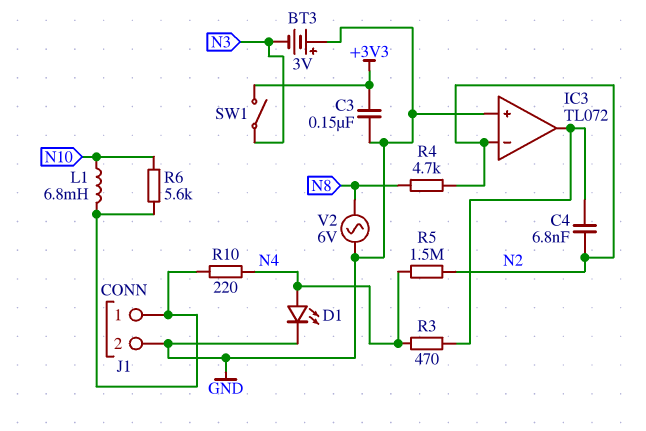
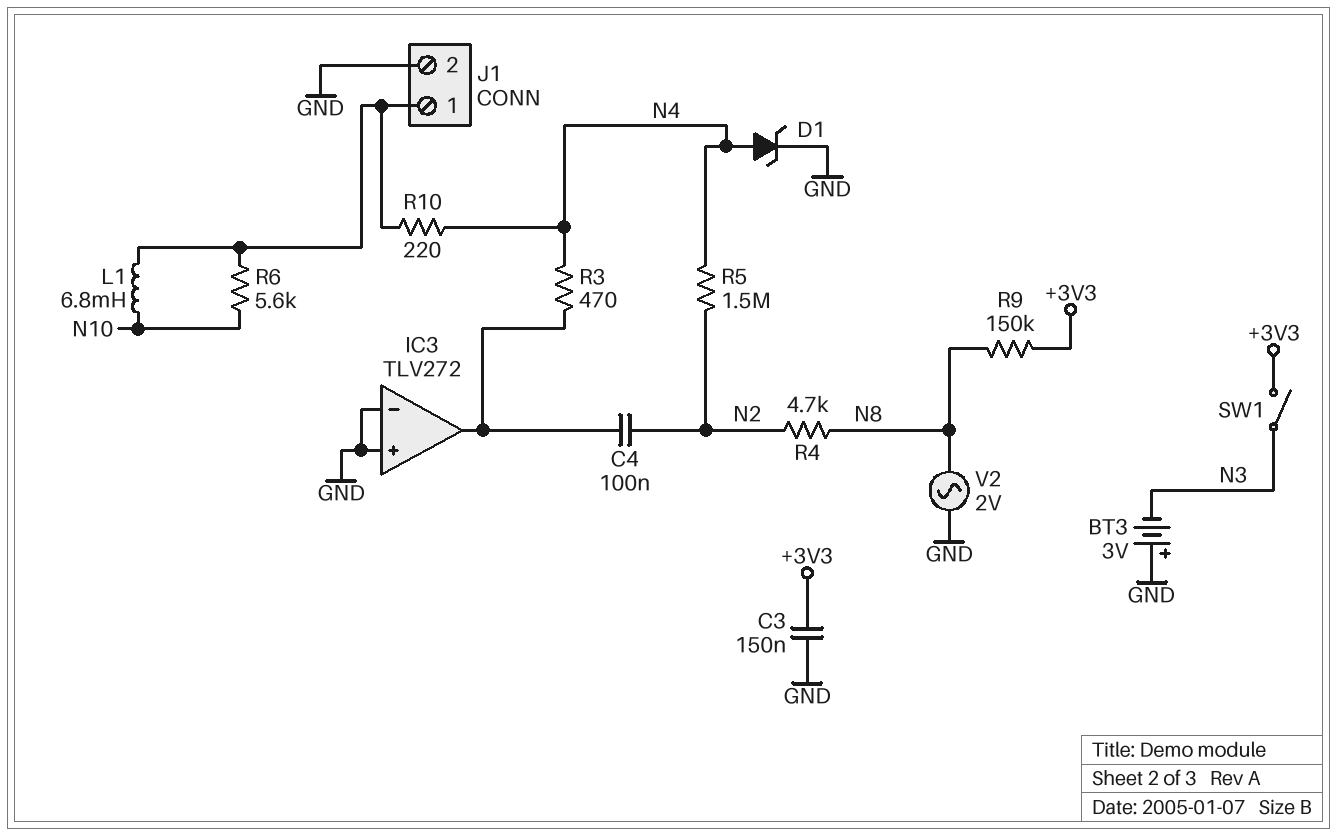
C4: 6.8nF (IC3/out, N2) -> 100nF (IC3/out, N2)
D1: LED (A N4, K GND) -> zener (A N4, K GND)
IC3: TL072 -> TLV272
IC3 pin in-: N2 -> GND
R9: none -> 150k (+3V3, N8)
V2: AC 6V (GND, N8) -> AC 2V (GND, N8)

